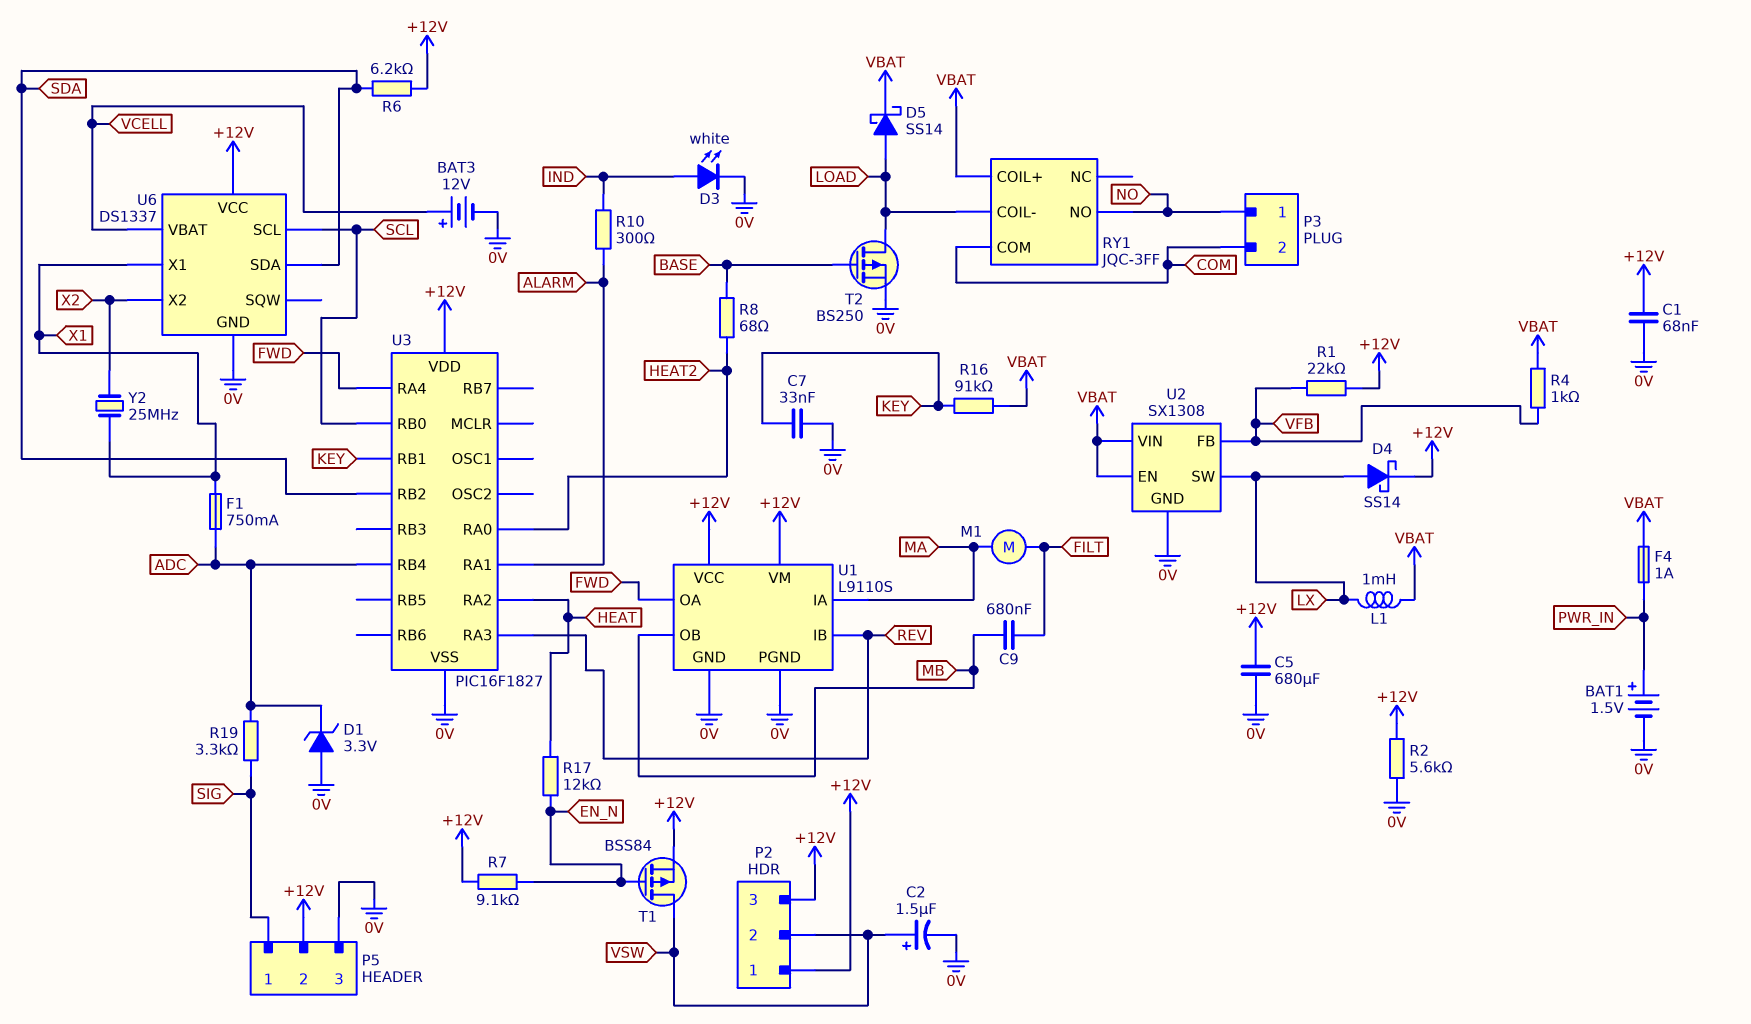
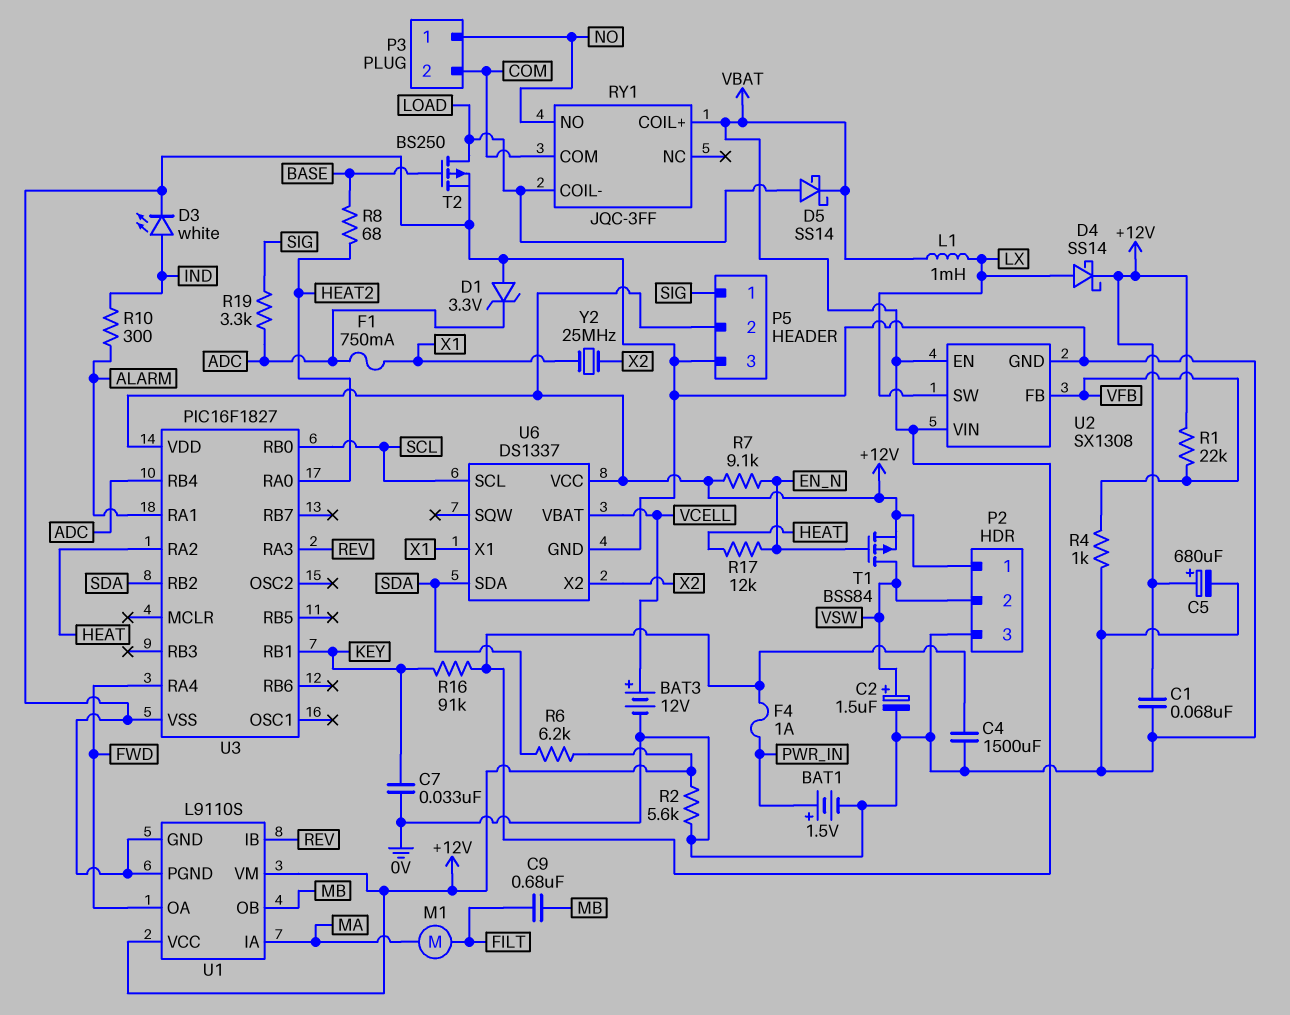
C4: none -> 1500uF (0V, VBAT)
C5: 680uF (+12V, 0V) -> 680uF (plus +12V, minus 0V)
P2 pin 3: +12V -> 0V
R4: 1k (VBAT, VFB) -> 1k (0V, VFB)

